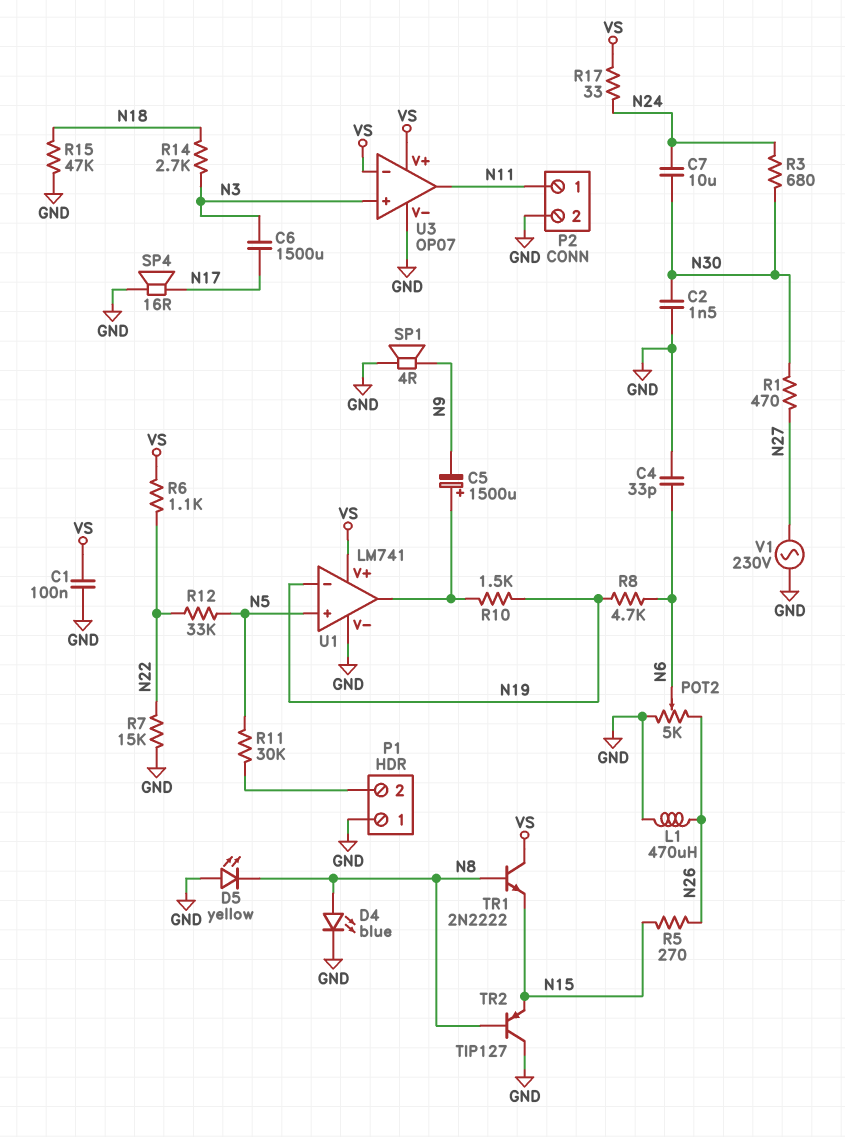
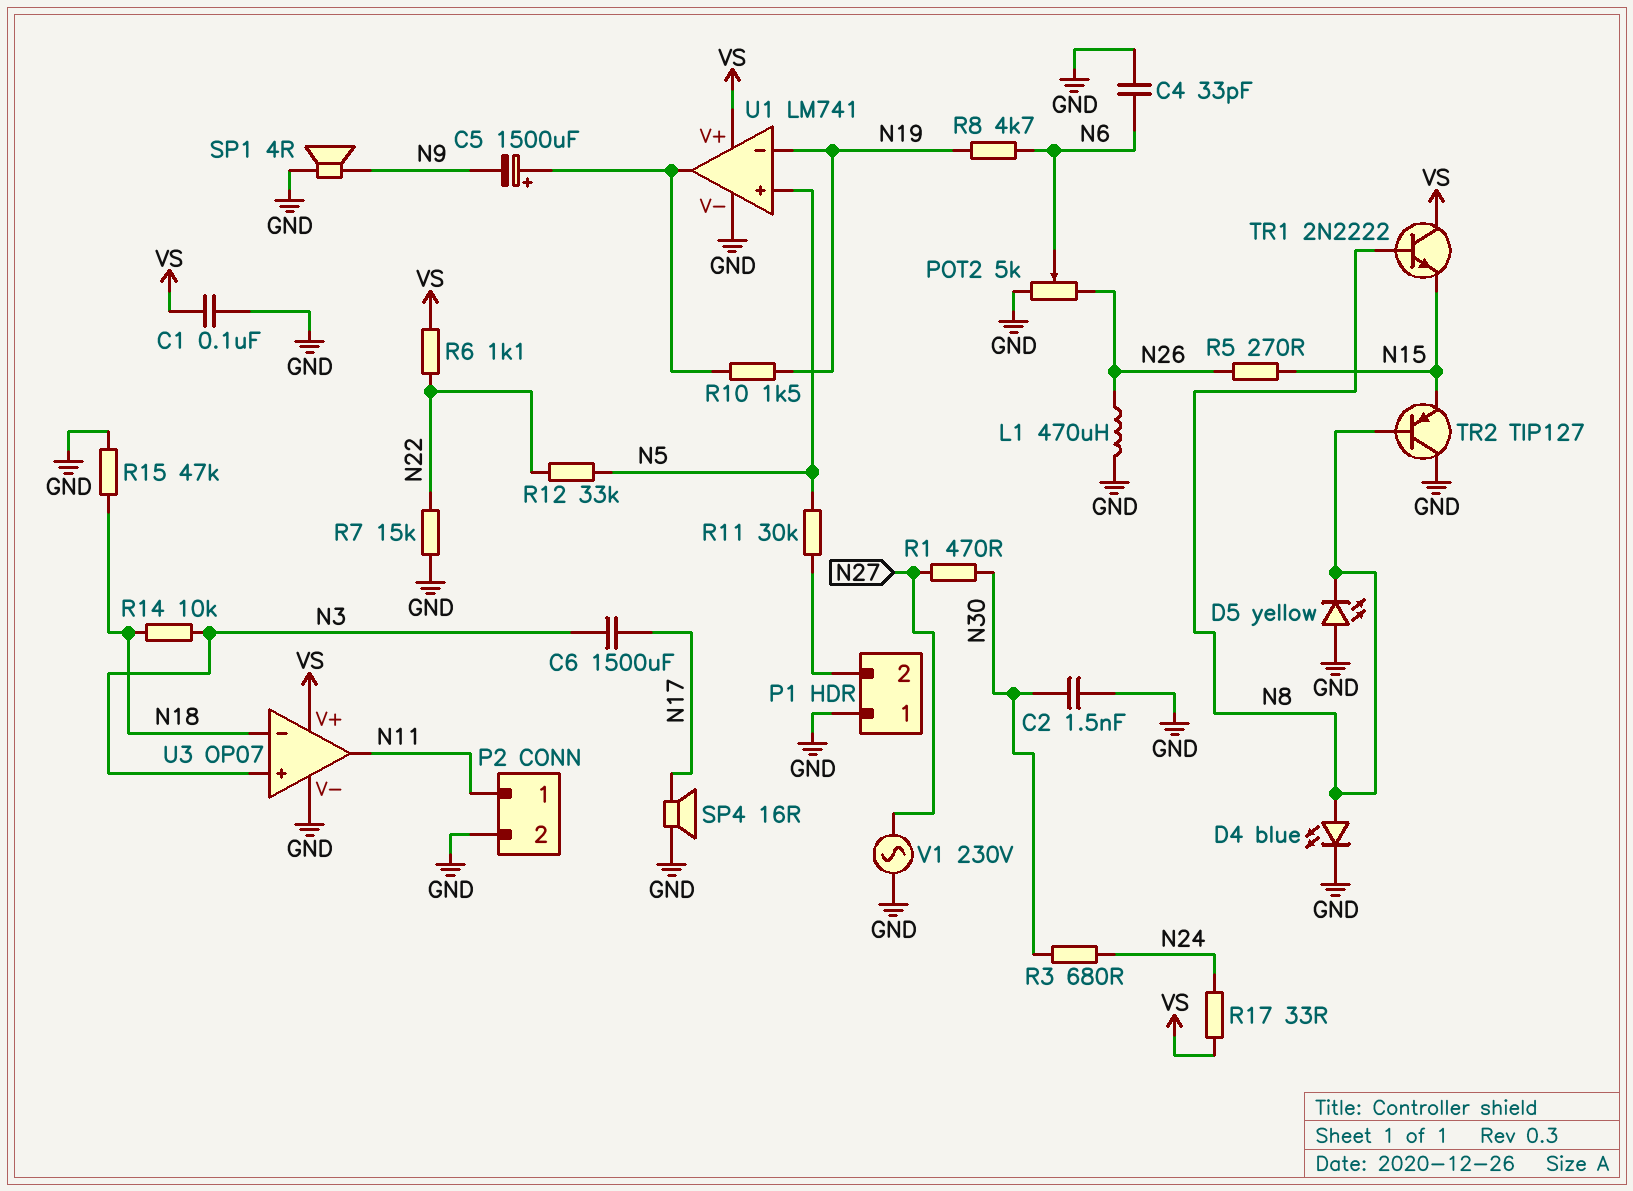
C7: 10uF (N24, N30) -> none
R14: 2.7k (N3, N18) -> 10k (N3, N18)
U3 pin in-: VS -> N18

